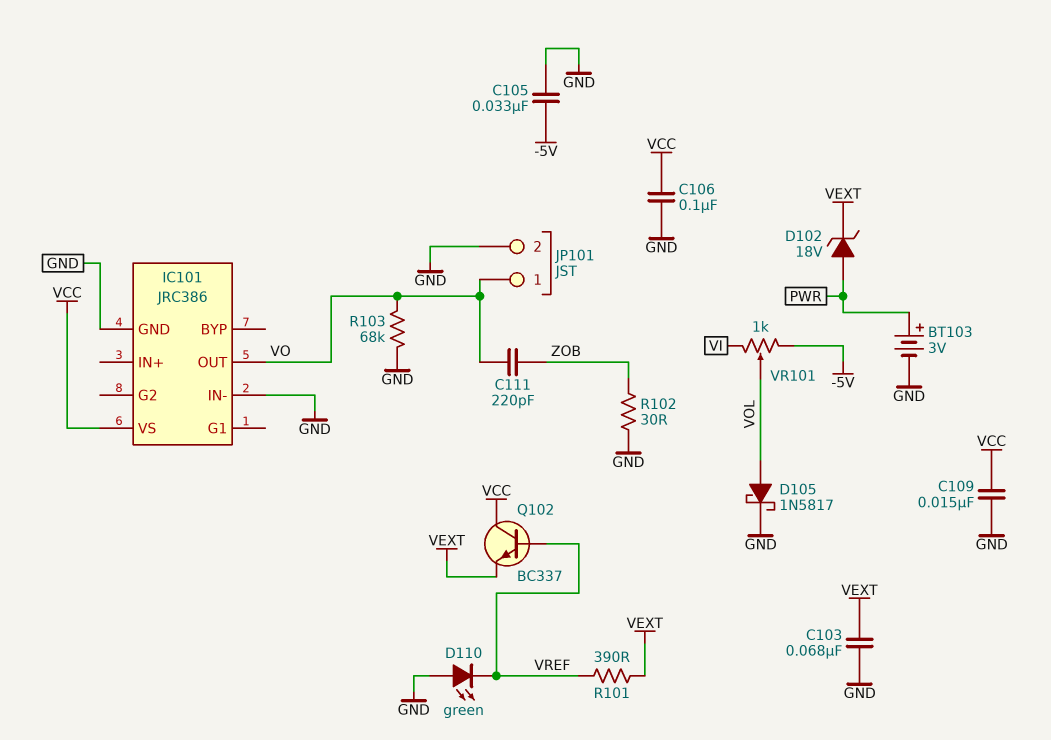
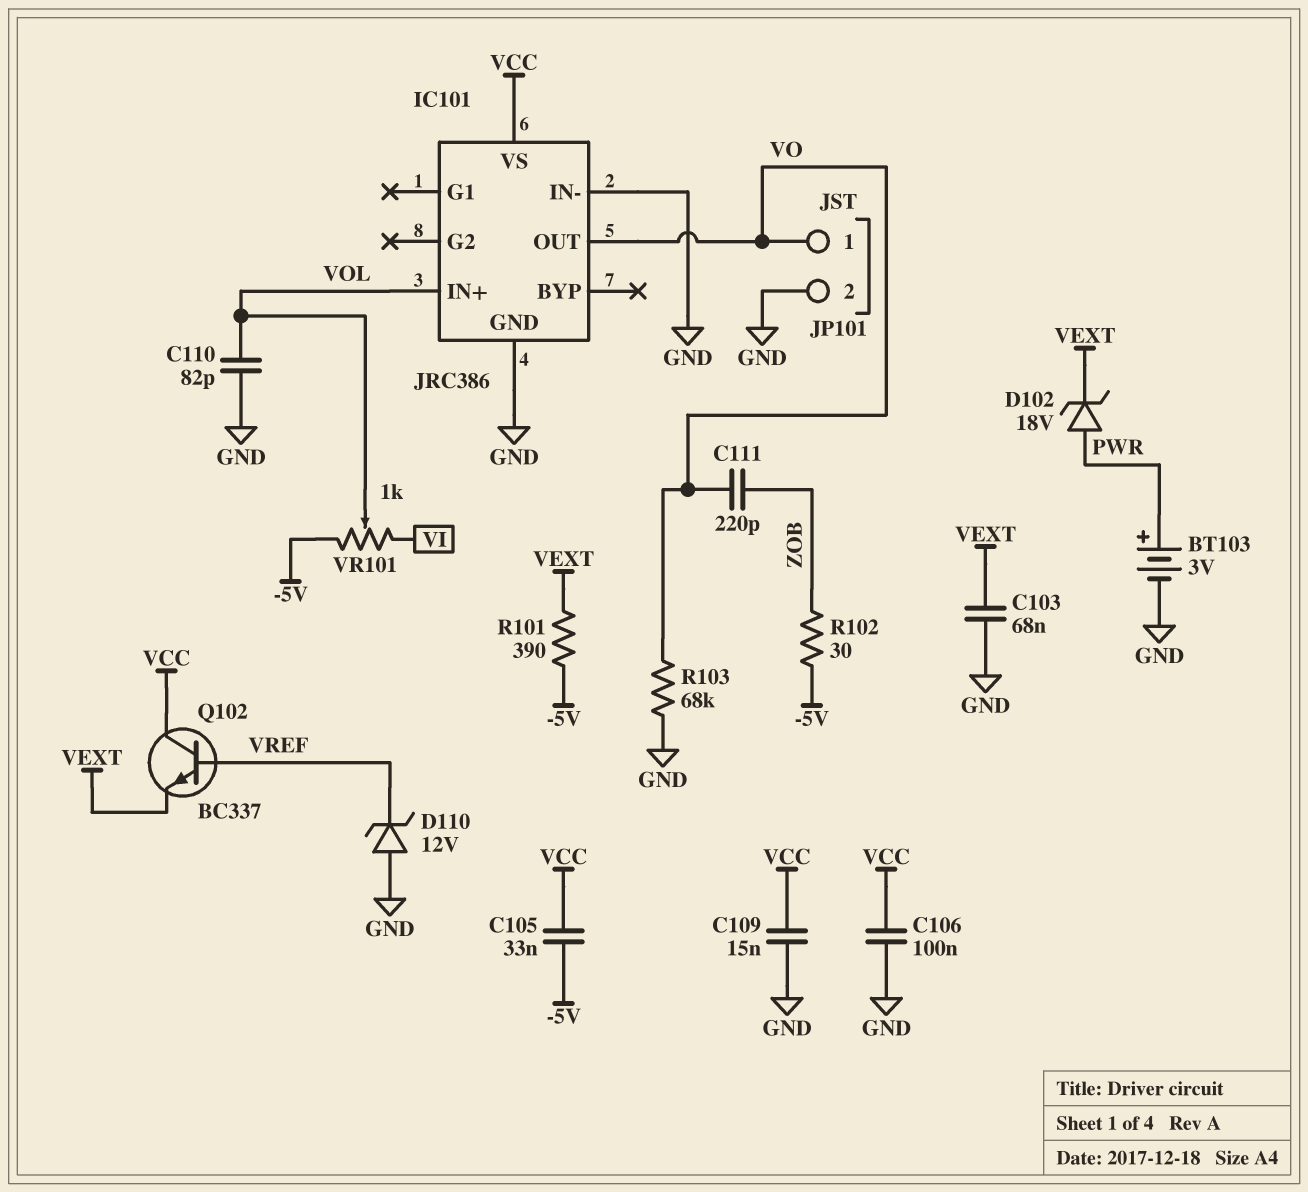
C105: 33nF (-5V, GND) -> 33nF (-5V, VCC)
C110: none -> 82pF (GND, VOL)
D105: schottky 1N5817 (A VOL, K GND) -> none
D110: LED green (A GND, K VREF) -> zener 12V (A GND, K VREF)
IC101 pin IN+: none -> VOL
R101: 390 (VEXT, VREF) -> 390 (-5V, VEXT)
R102: 30 (GND, ZOB) -> 30 (-5V, ZOB)

